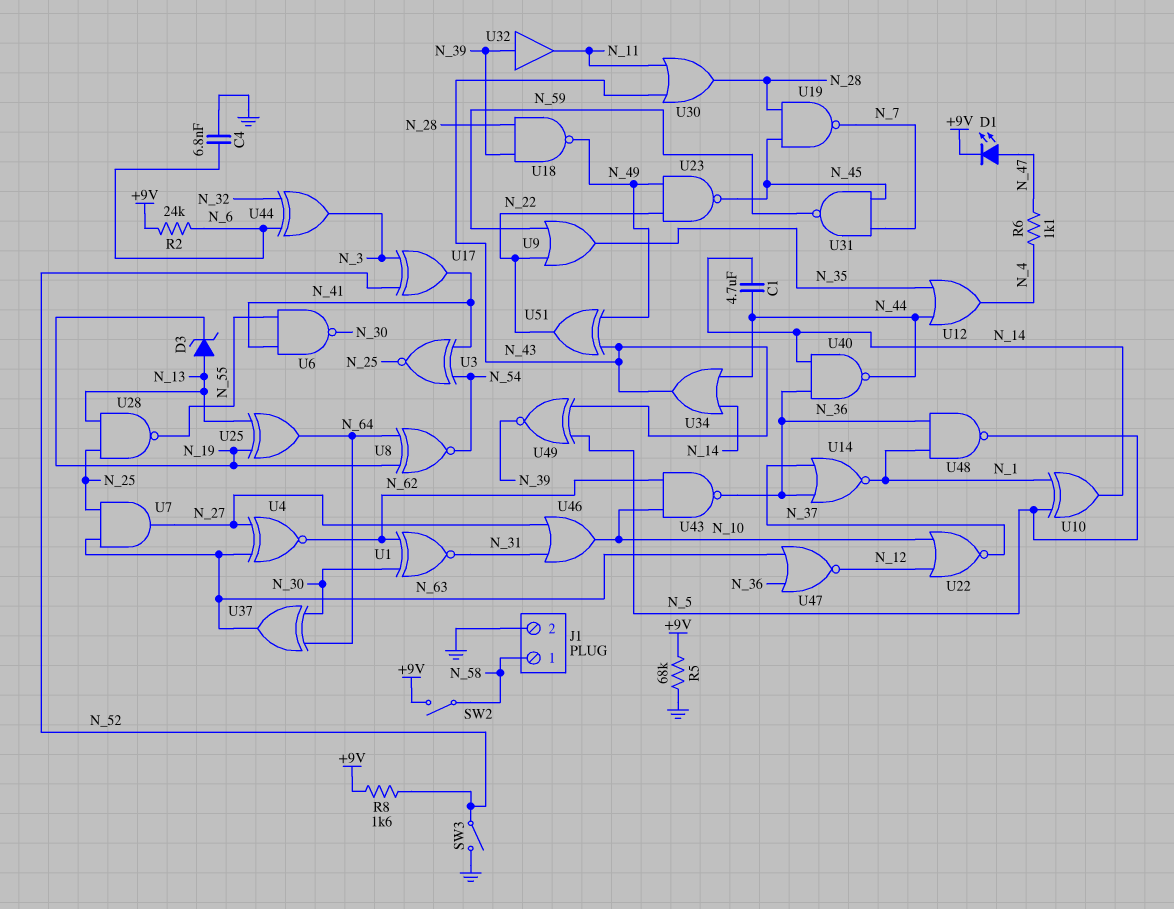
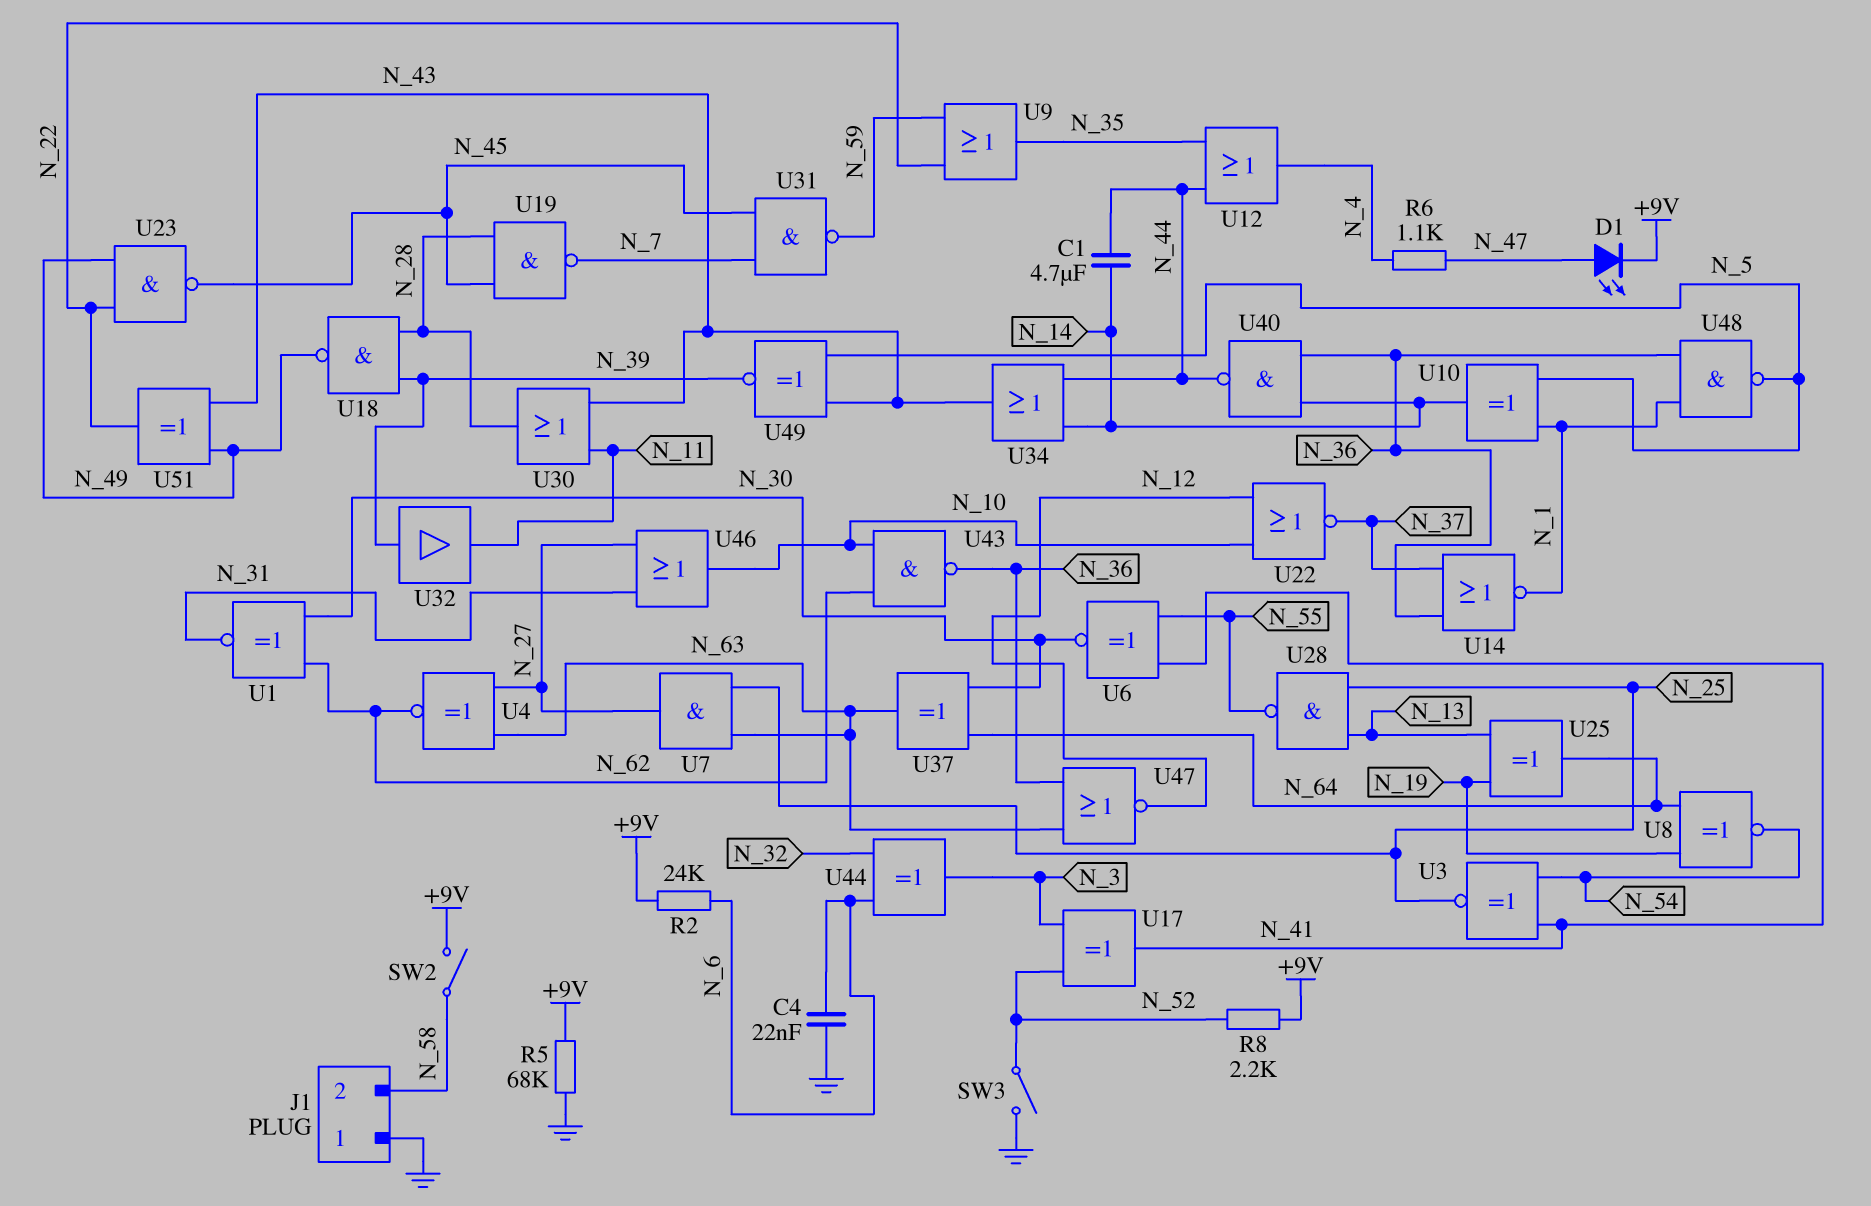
C4: 6.8nF (GND, N_6) -> 22nF (GND, N_6)
D3: zener (A N_13, K N_19) -> none
J1 pin 1: N_58 -> GND
J1 pin 2: GND -> N_58
R8: 1.6k (+9V, N_52) -> 2.2k (+9V, N_52)
U6: NAND (in N_41, in N_55, out N_30) -> XNOR (in N_41, in N_55, out N_30)

